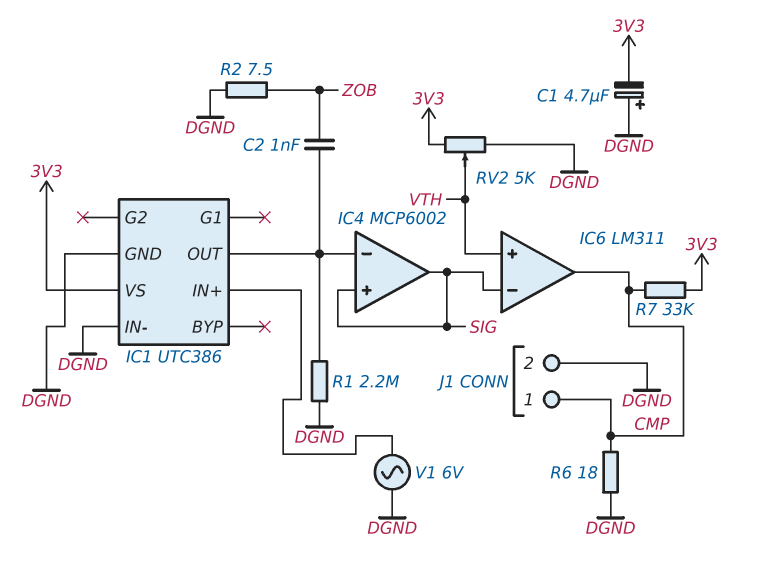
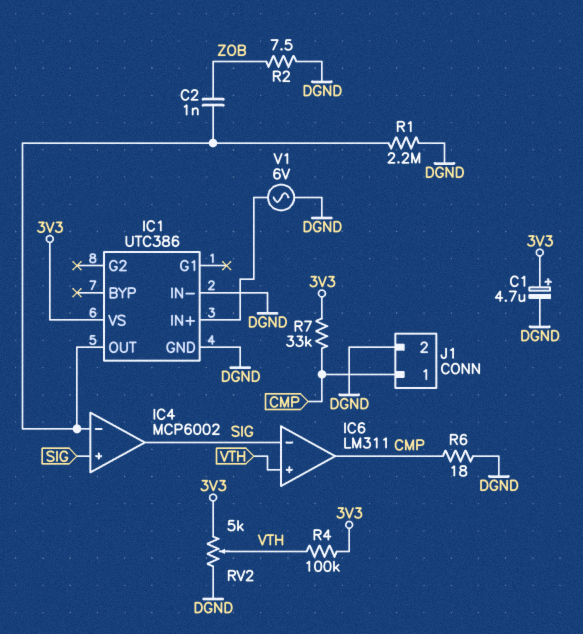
C1: 4.7uF (plus DGND, minus 3V3) -> 4.7uF (plus 3V3, minus DGND)
R4: none -> 100k (3V3, VTH)

